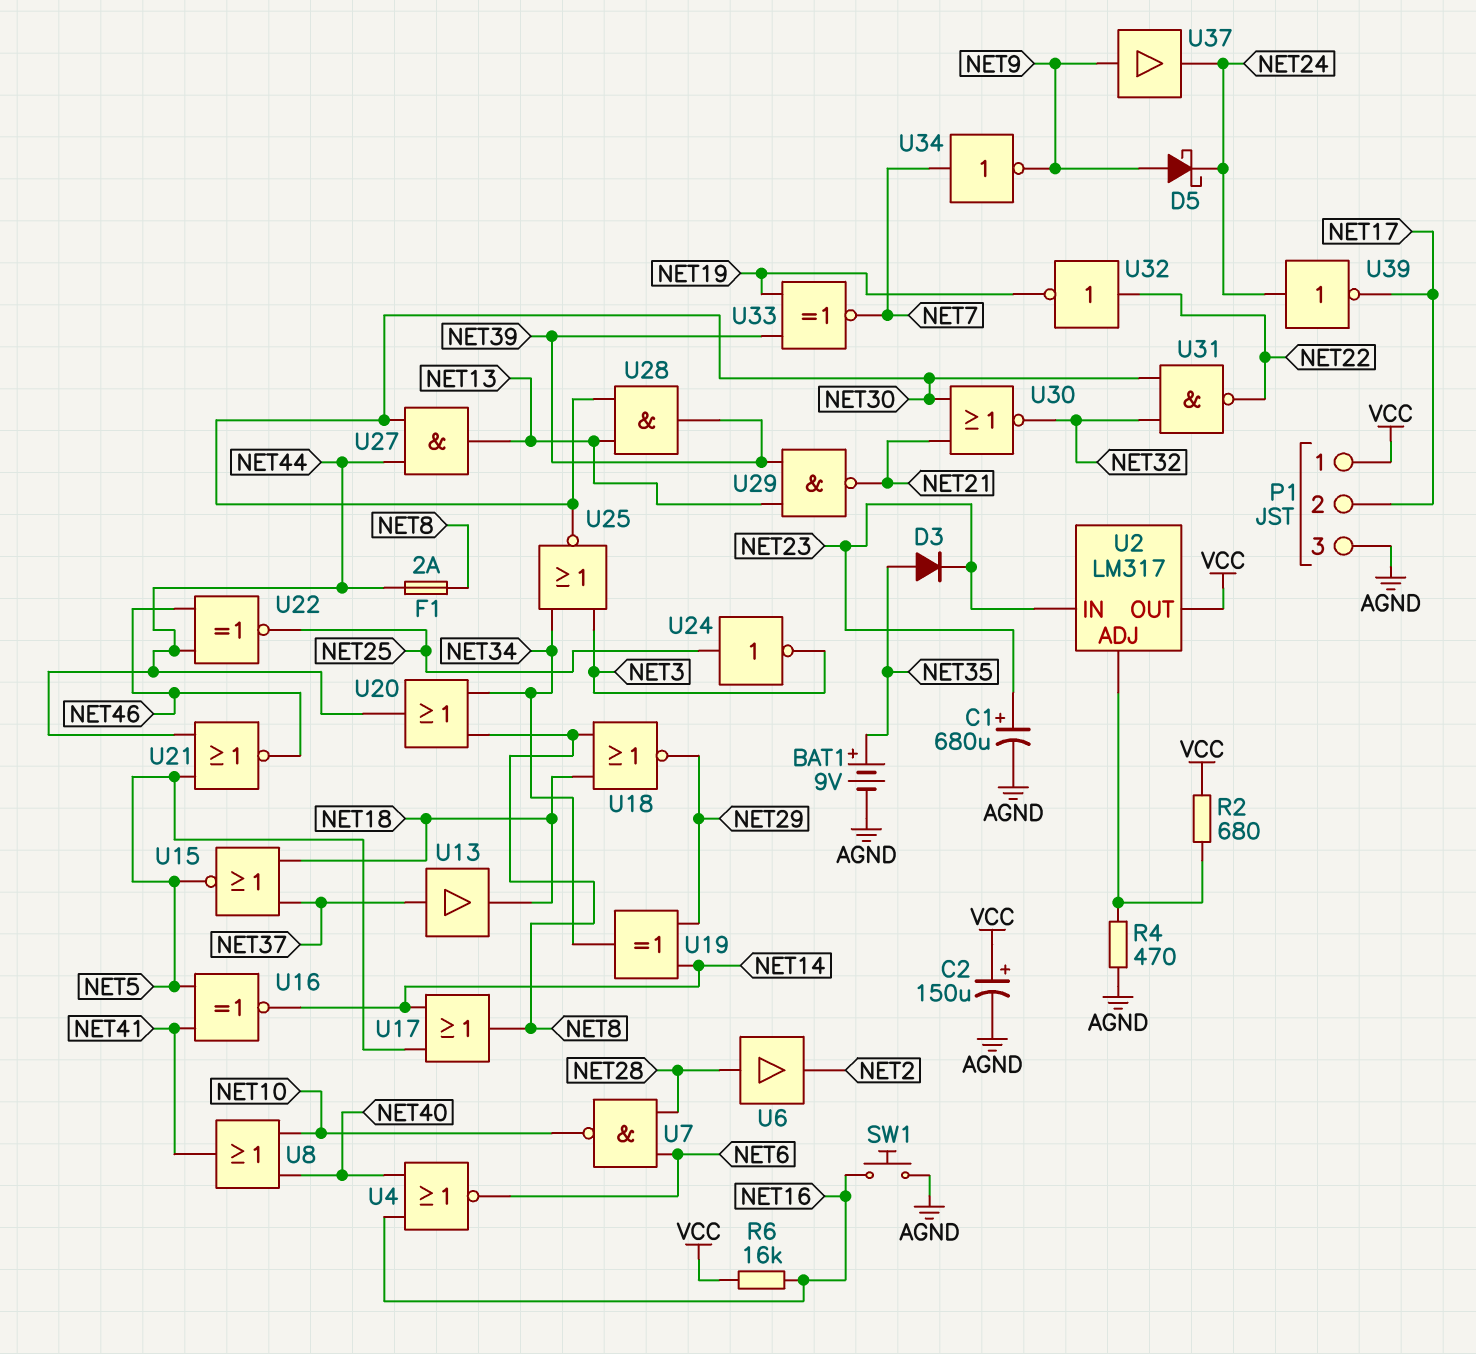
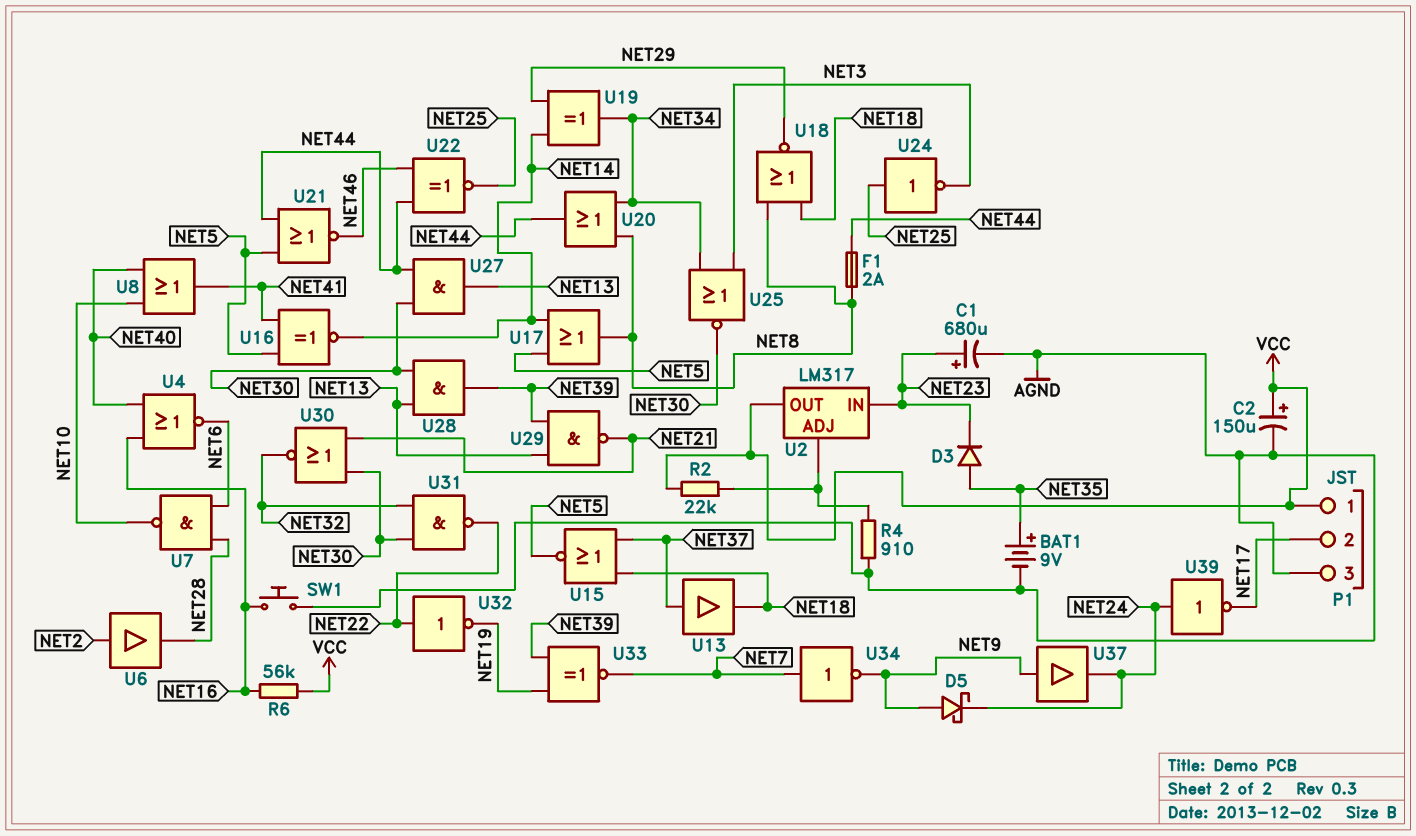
R2: 680 (U2/ADJ, VCC) -> 22k (U2/ADJ, VCC)
R4: 470 (AGND, U2/ADJ) -> 910 (AGND, U2/ADJ)
R6: 16k (NET16, VCC) -> 56k (NET16, VCC)
U6: buffer (in NET28, out NET2) -> buffer (in NET2, out NET28)

